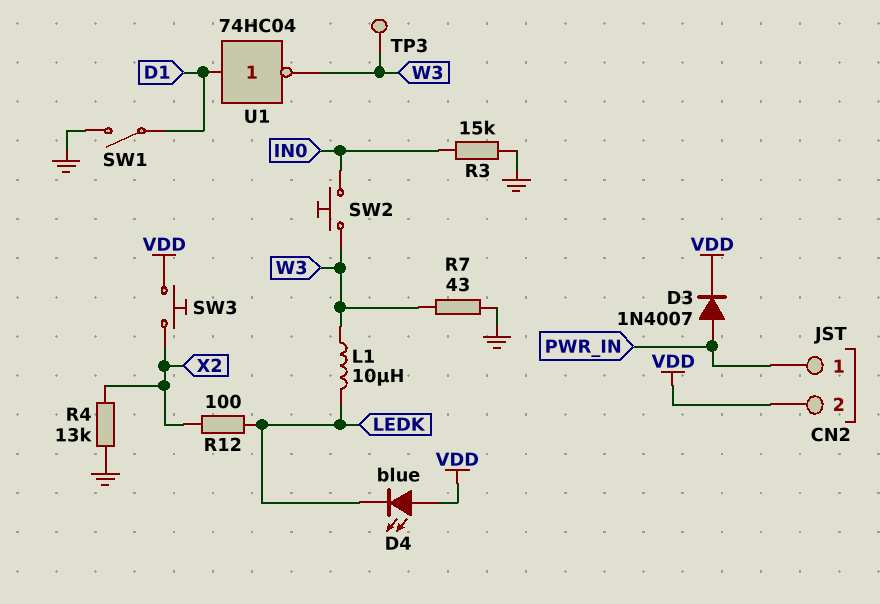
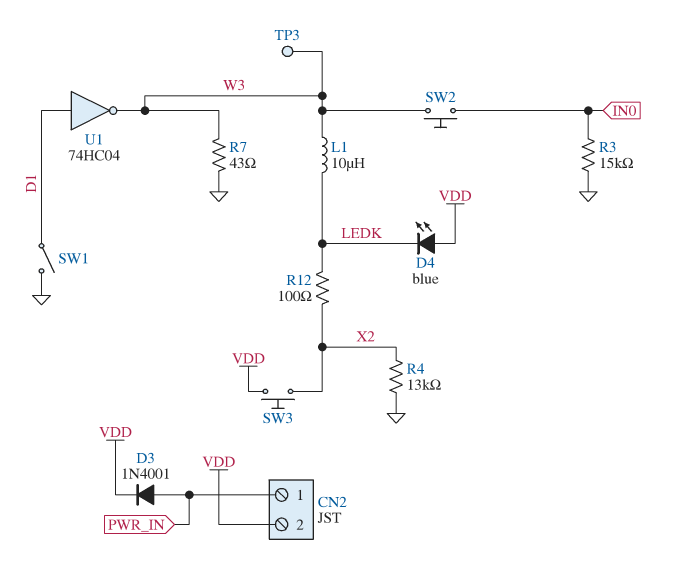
D3: diode 1N4007 (A PWR_IN, K VDD) -> diode 1N4001 (A PWR_IN, K VDD)

